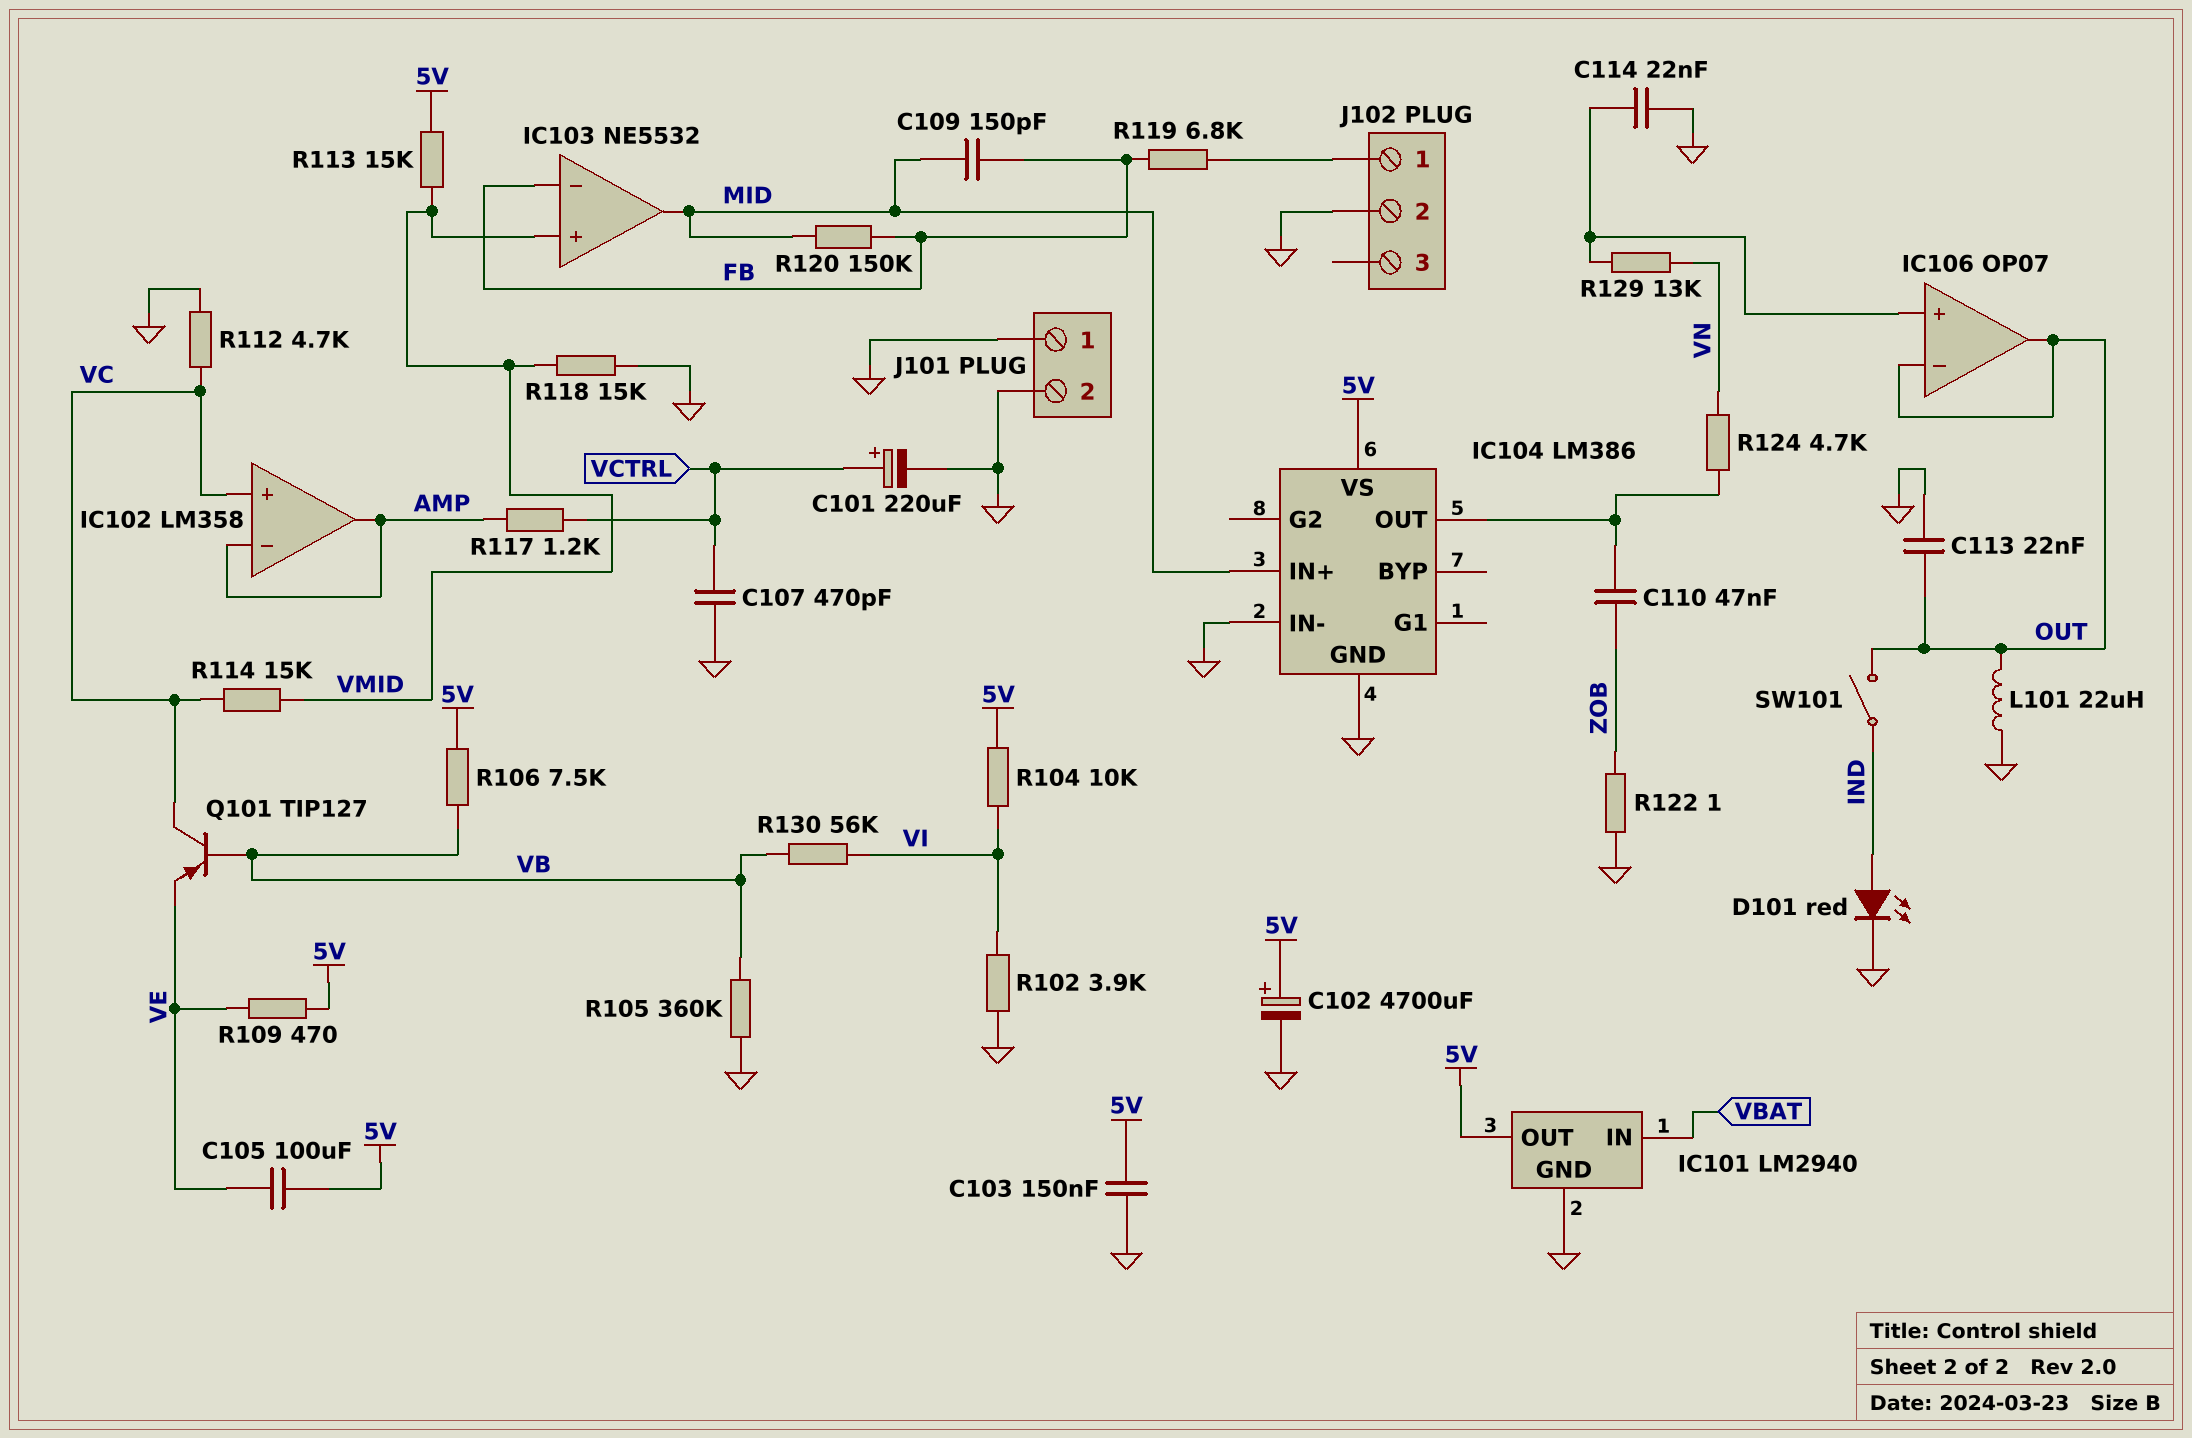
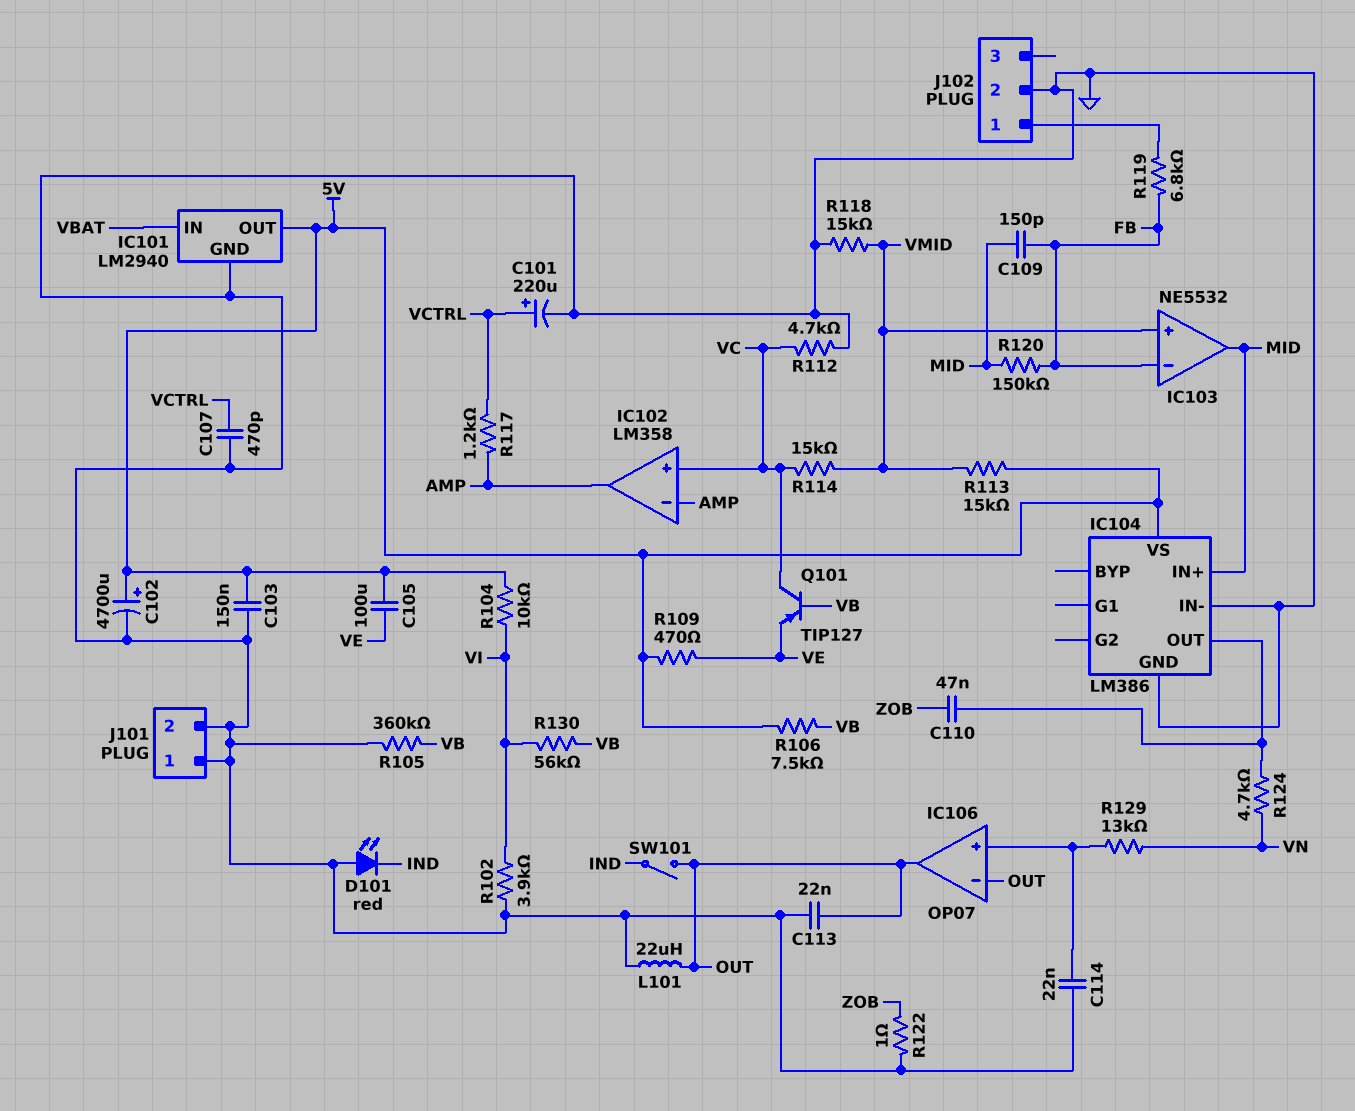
D101: LED red (A IND, K GND) -> LED red (A GND, K IND)

